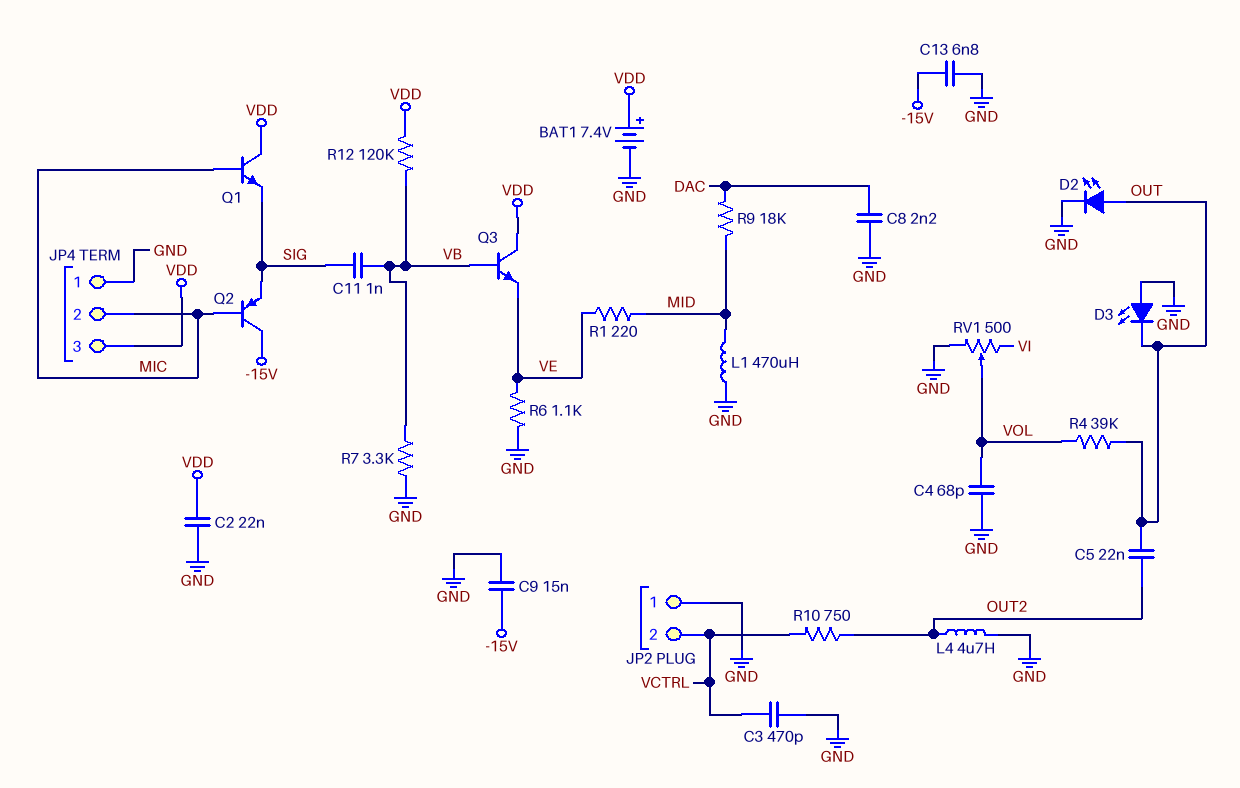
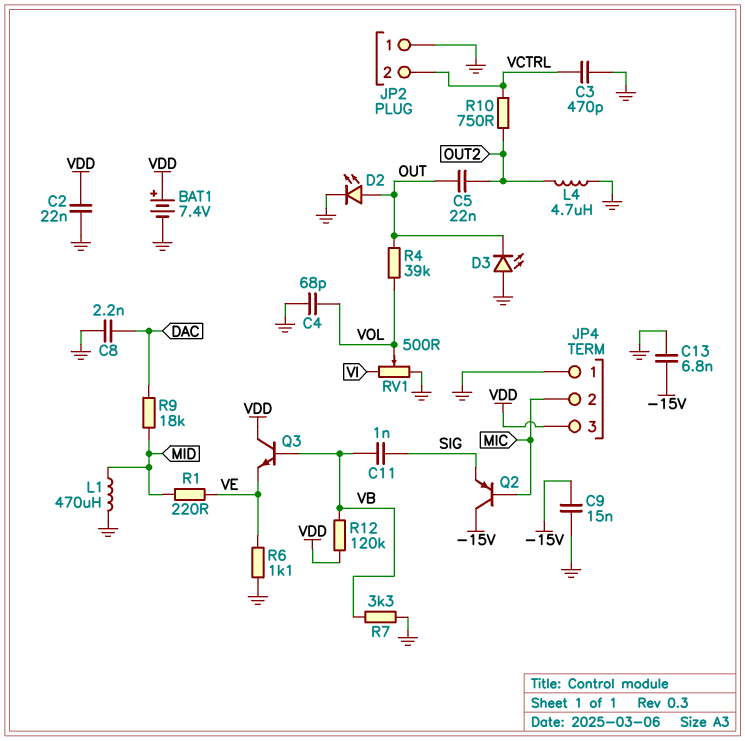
Q1: NPN (B MIC, C VDD, E SIG) -> none

